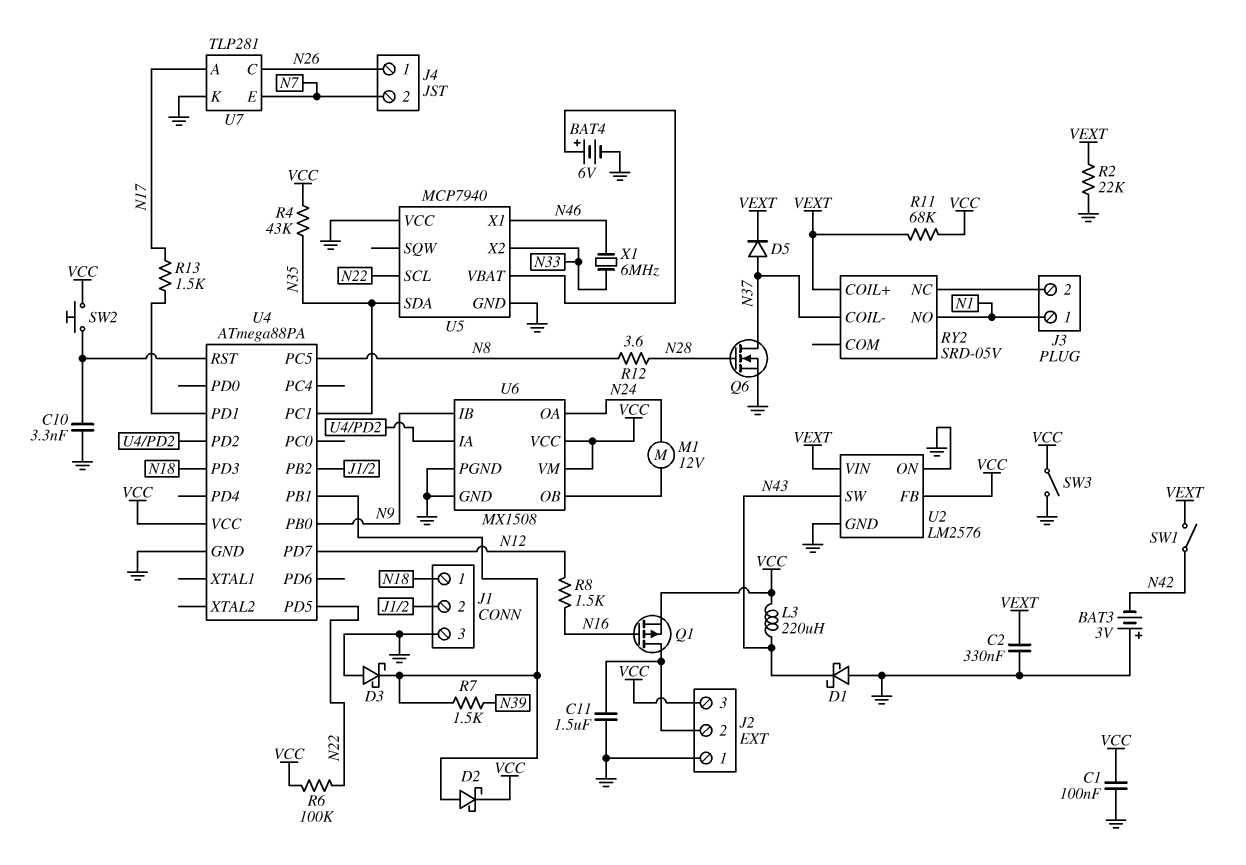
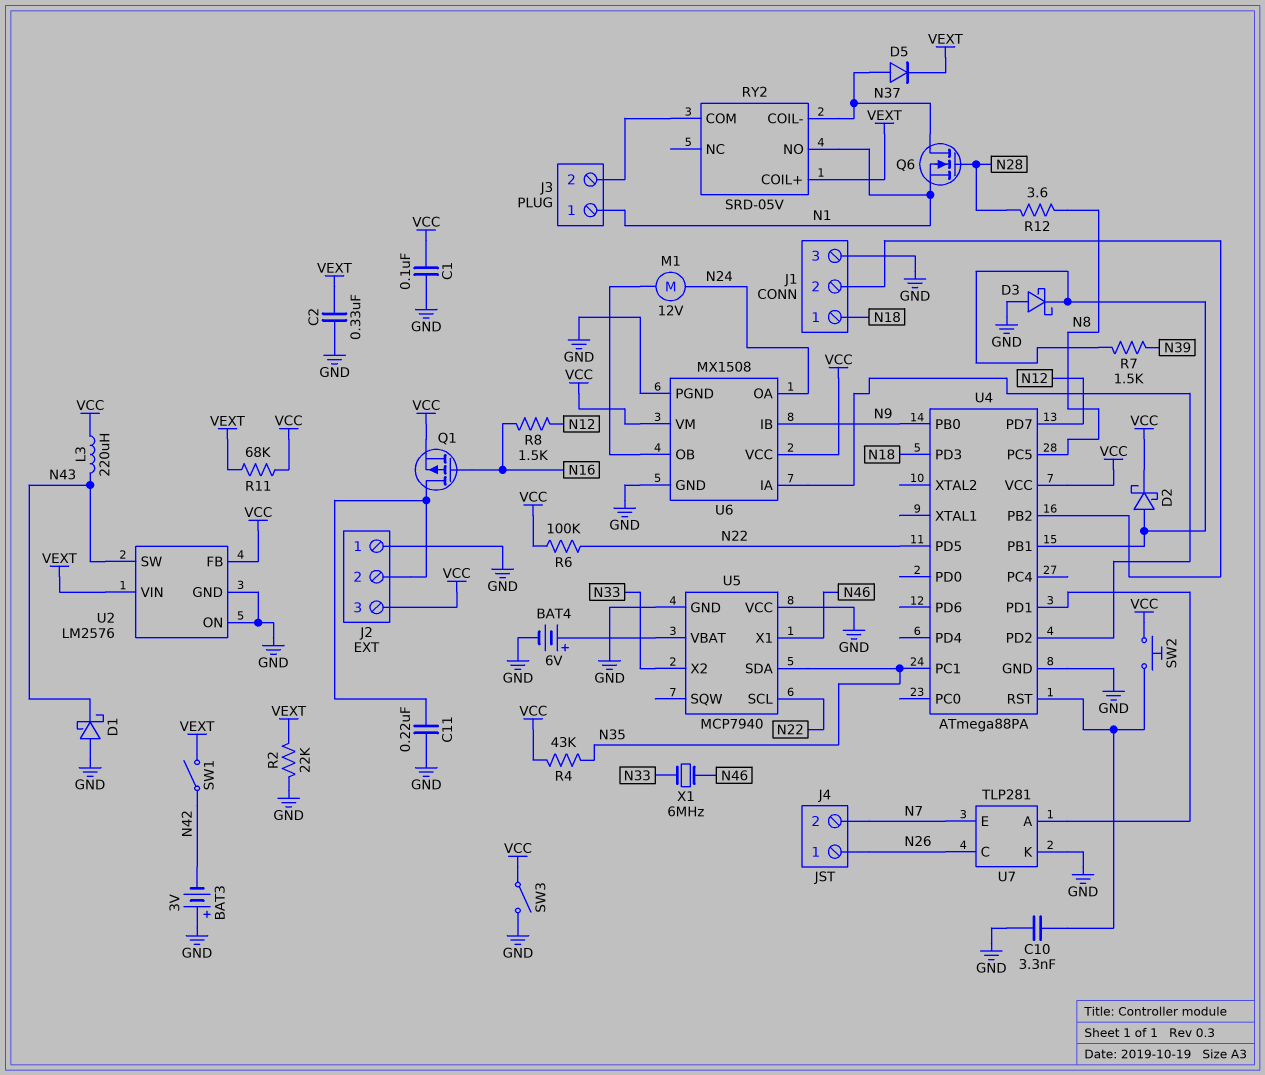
C11: 1.5uF (GND, J2/2) -> 220nF (GND, J2/2)
Q6: NMOS (G N28, D N37, S GND) -> NMOS (G N28, D N37, S N1)
R13: 1.5k (N17, U4/PD1) -> none
RY2 pin COM: none -> J3/2
RY2 pin NC: J3/2 -> none
U7 pin A: N17 -> U4/PD1

